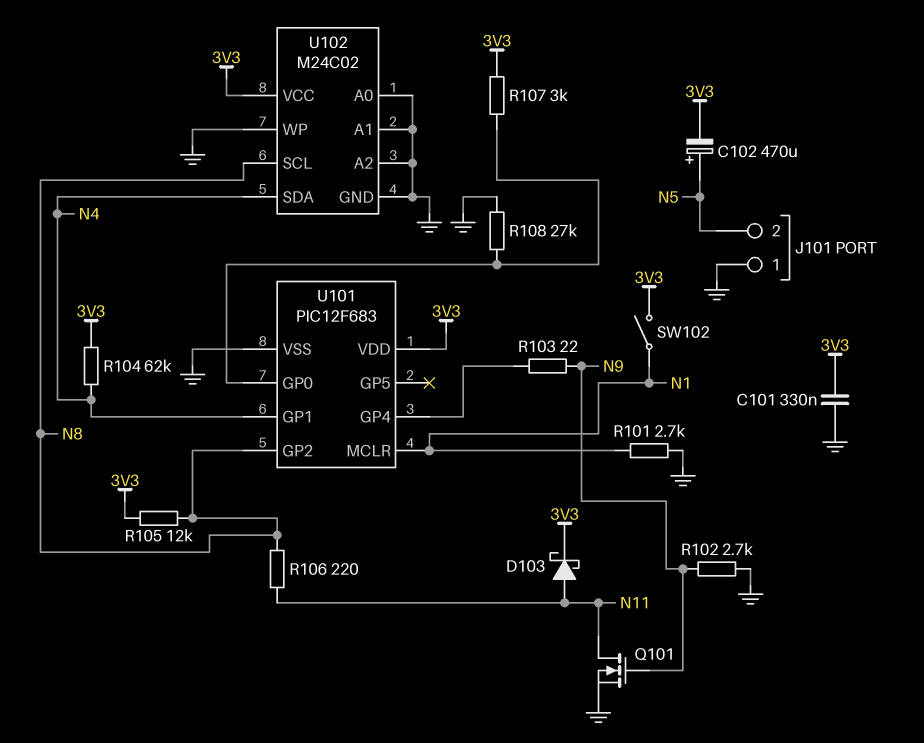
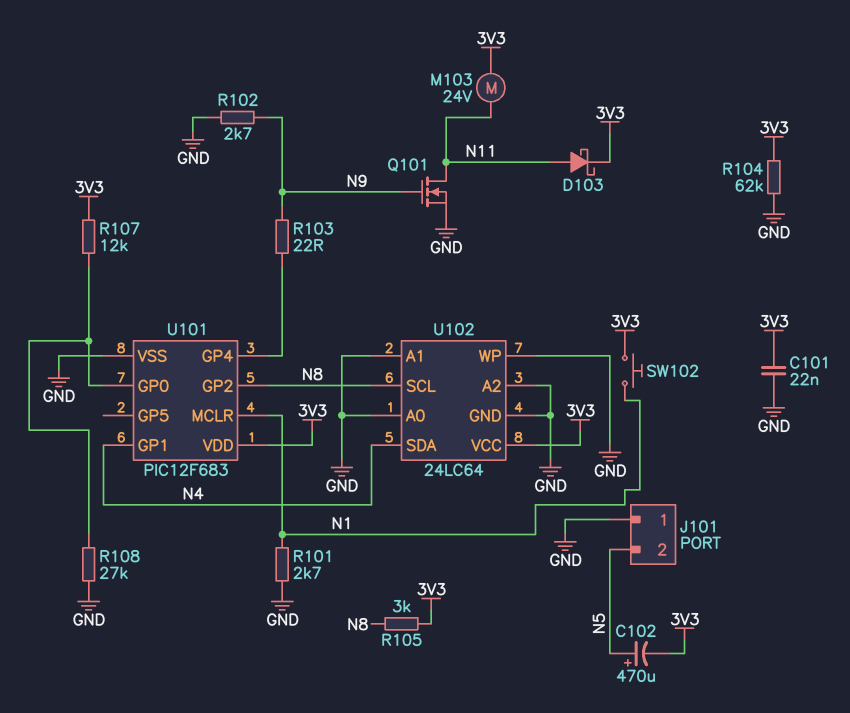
C101: 330nF (3V3, GND) -> 22nF (3V3, GND)
M103: none -> motor 24V (3V3, N11)
R104: 62k (3V3, N4) -> 62k (3V3, GND)
R105: 12k (3V3, N8) -> 3k (3V3, N8)
R106: 220 (N8, N11) -> none
R107: 3k (3V3, U101/GP0) -> 12k (3V3, U101/GP0)
SW102: switch (3V3, N1) -> button (3V3, N1)
U102: M24C02 -> 24LC64

